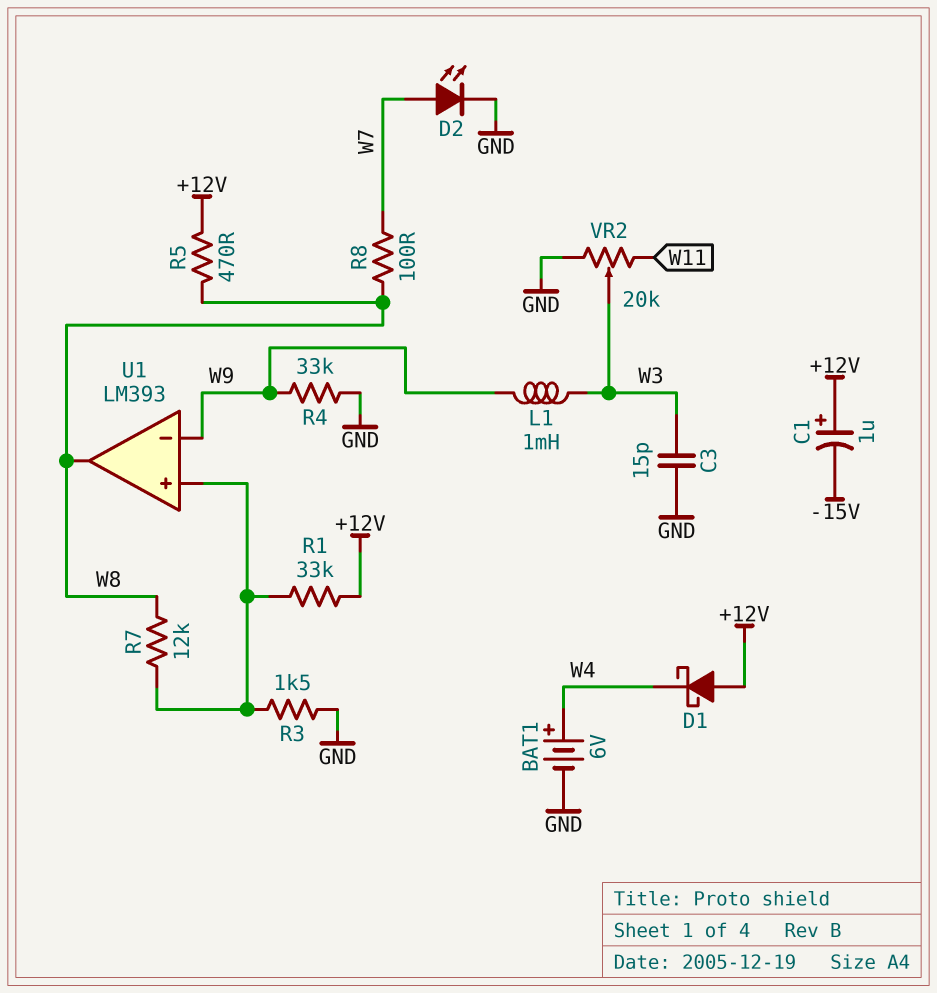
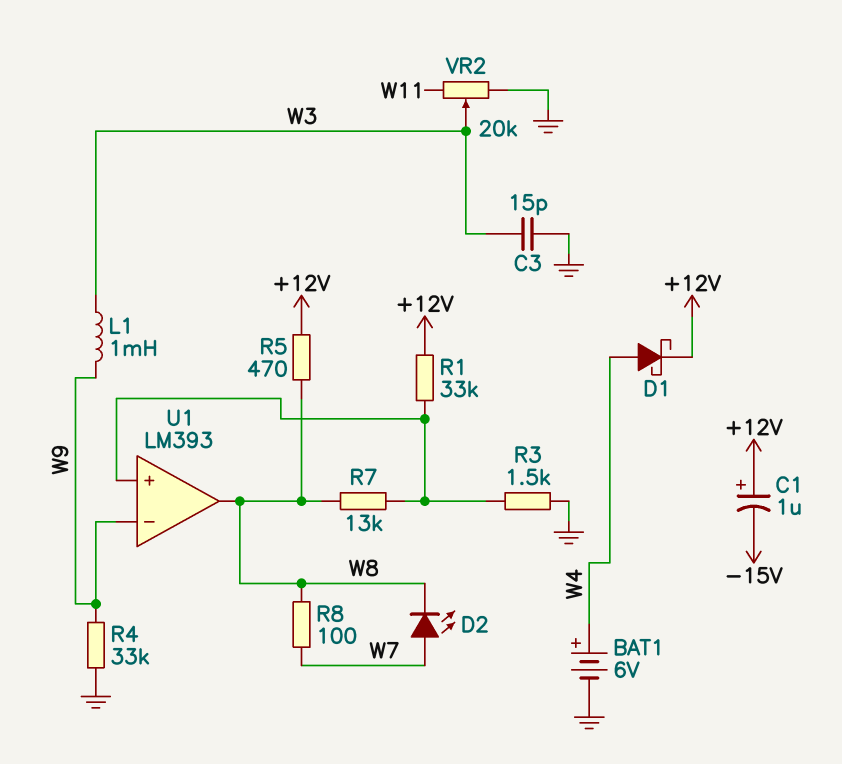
D1: schottky (A +12V, K W4) -> schottky (A W4, K +12V)
D2: LED (A W7, K GND) -> LED (A W7, K W8)
R7: 12k (U1/in+, W8) -> 13k (U1/in+, W8)

